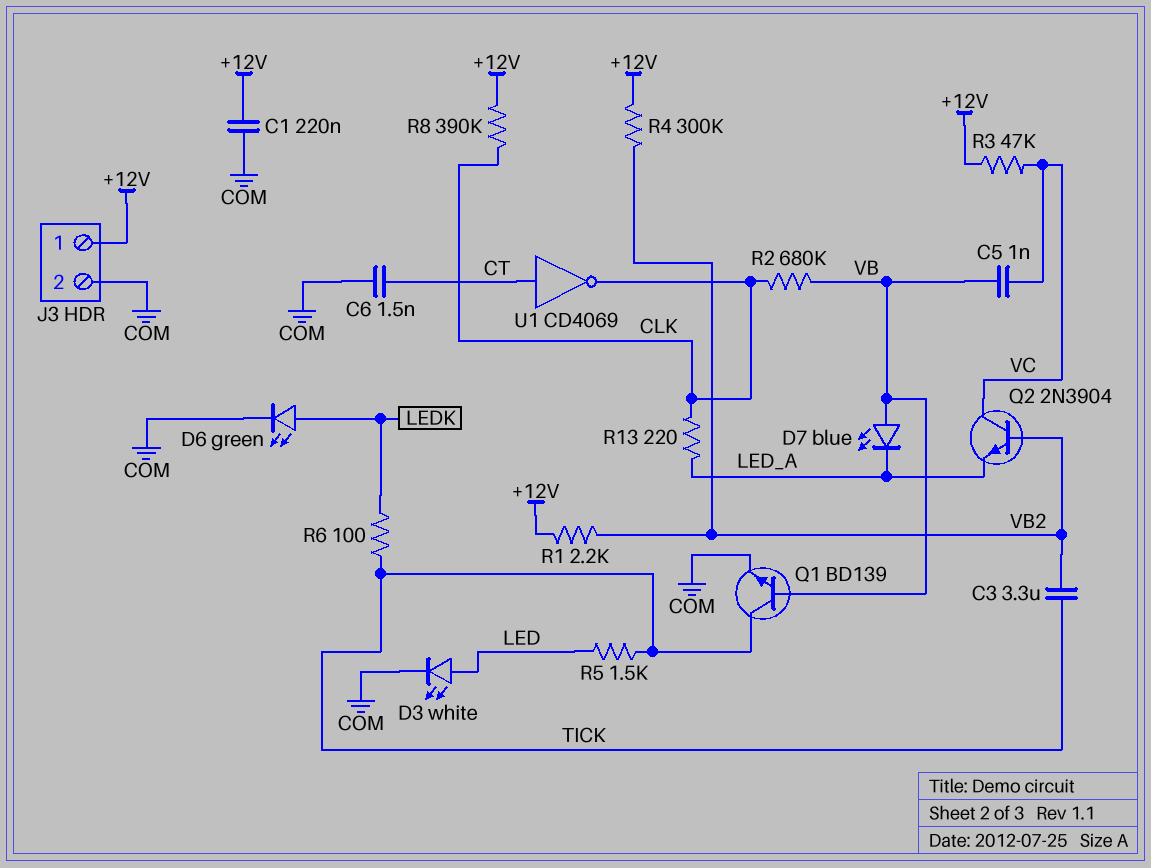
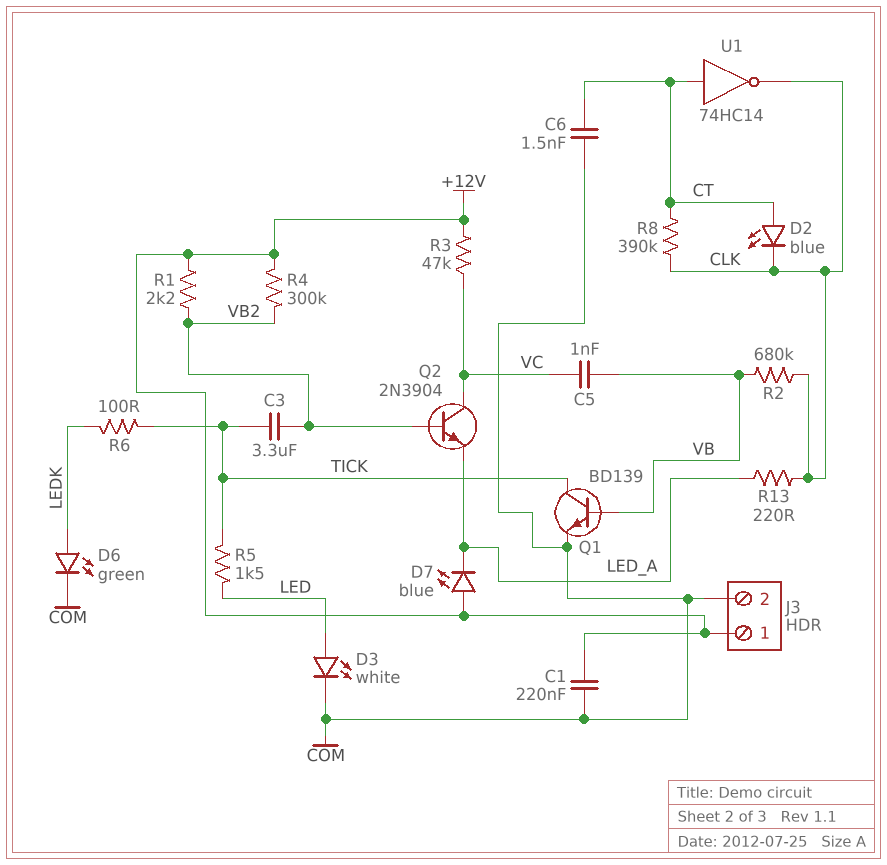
D2: none -> LED blue (A CT, K CLK)
D7: LED blue (A VB, K LED_A) -> LED blue (A +12V, K LED_A)
R8: 390k (+12V, CLK) -> 390k (CLK, CT)
U1: NOT CD4069 (in CT, out CLK) -> NOT 74HC14 (in CT, out CLK)

